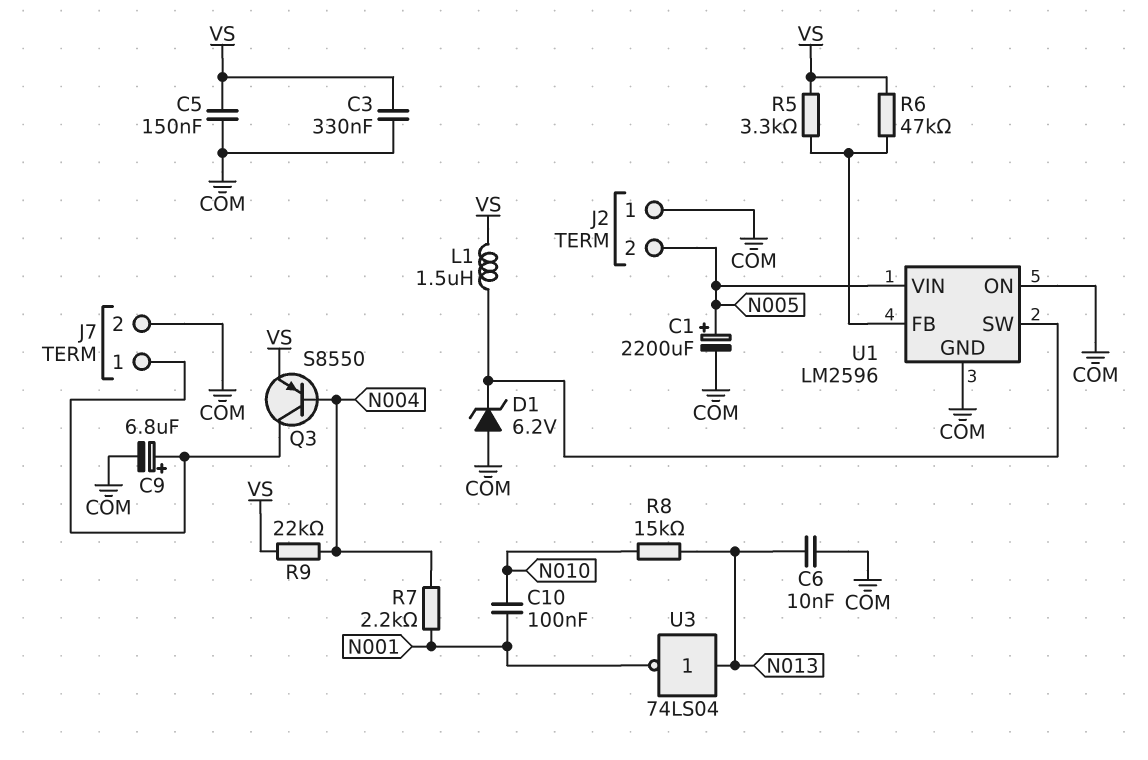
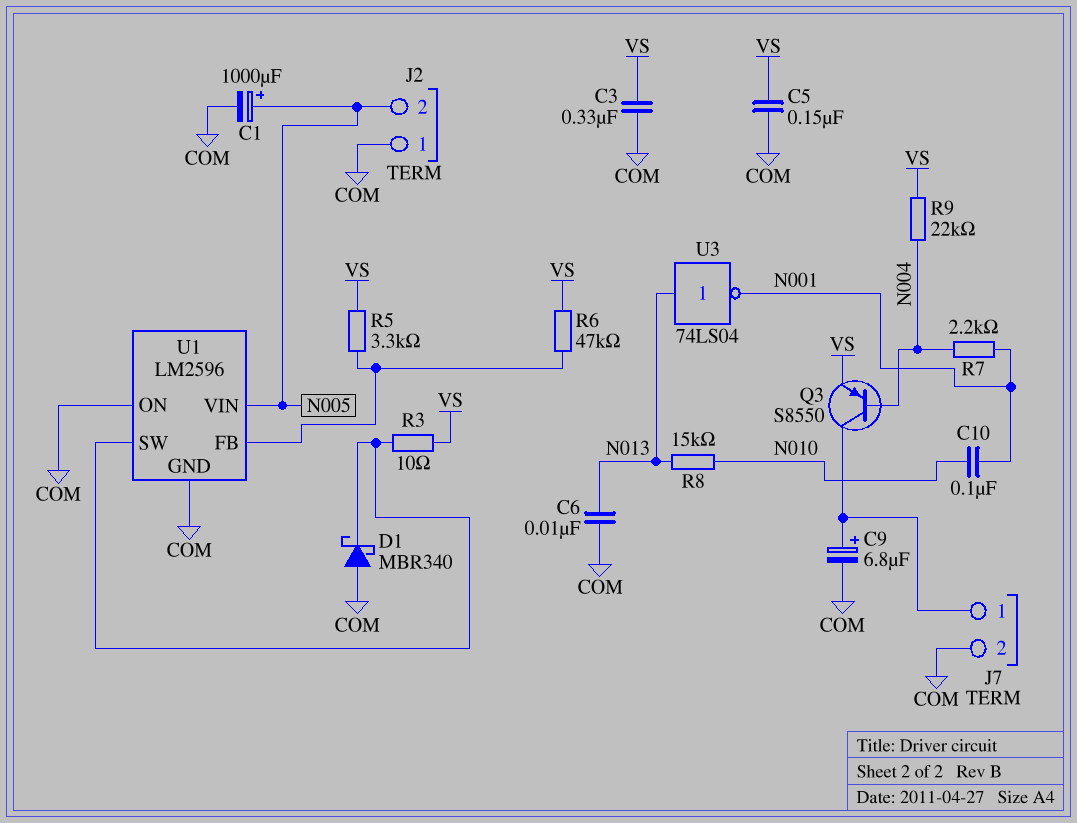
C1: 2200uF (plus N005, minus COM) -> 1000uF (plus N005, minus COM)
D1: zener 6.2V (A COM, K U1/SW) -> schottky MBR340 (A COM, K U1/SW)
L1: 1.5uH (U1/SW, VS) -> none
R3: none -> 10 (U1/SW, VS)

